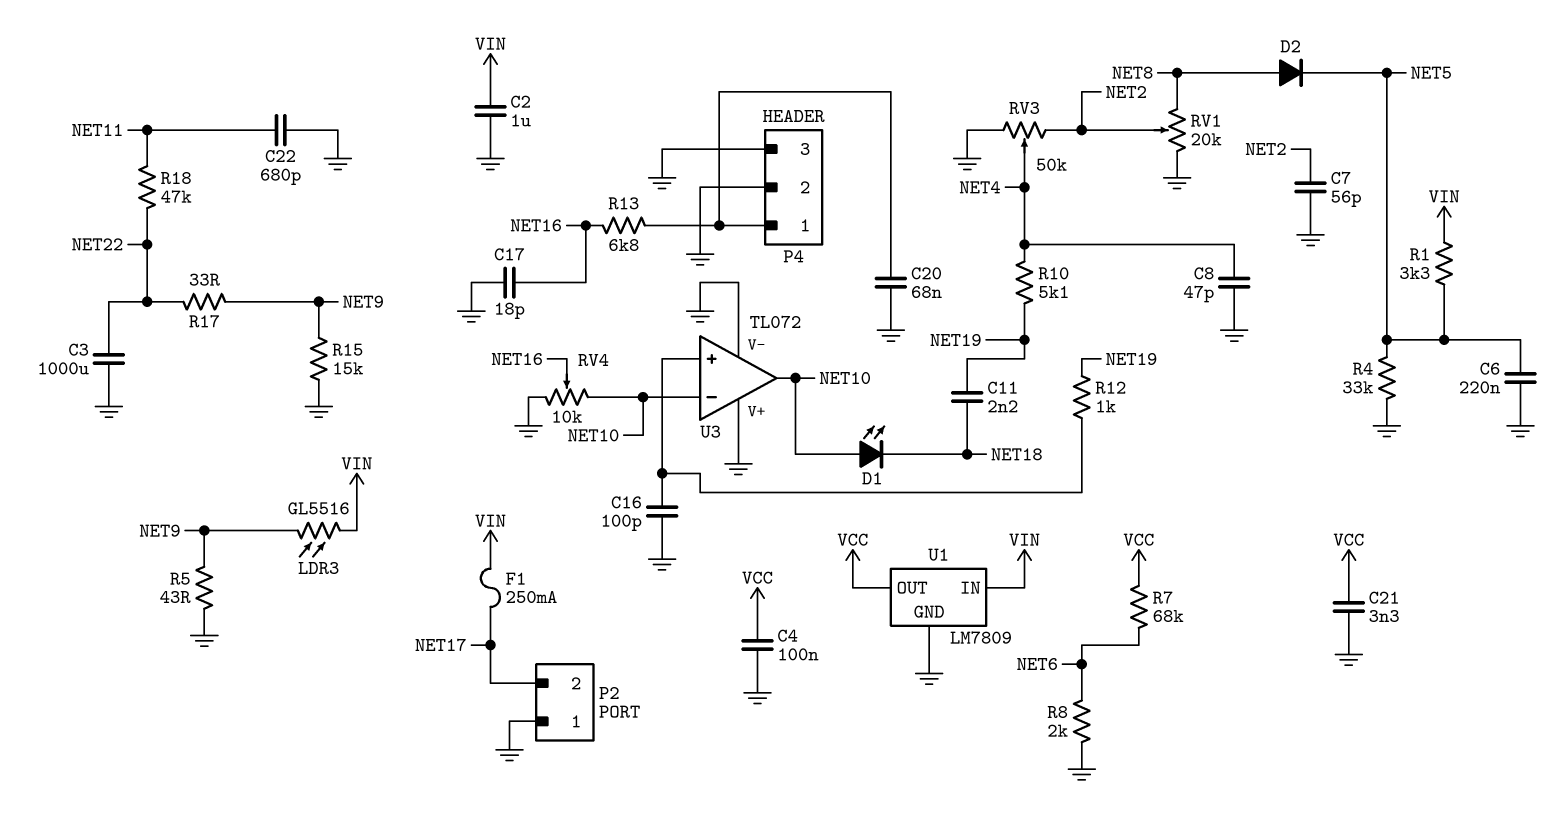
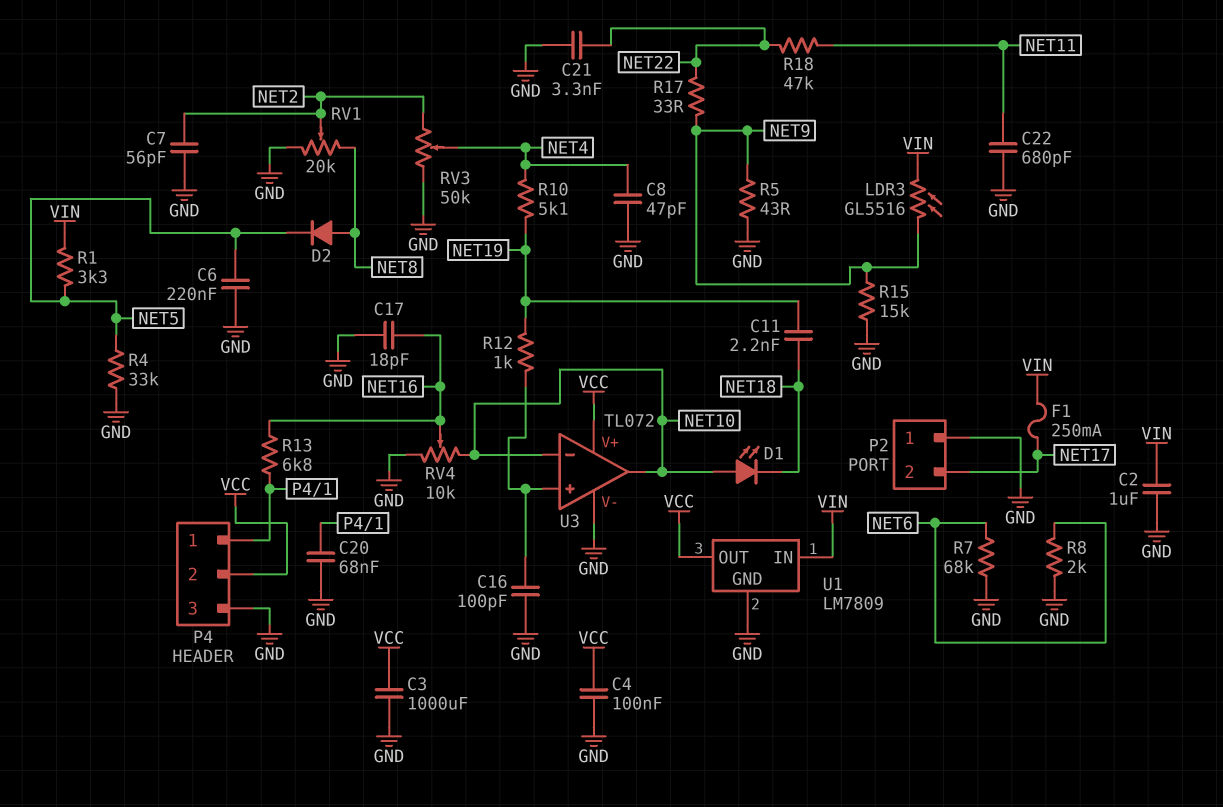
C3: 1000uF (GND, NET22) -> 1000uF (GND, VCC)
C21: 3.3nF (GND, VCC) -> 3.3nF (GND, NET22)
P4 pin 2: GND -> VCC
R7: 68k (NET6, VCC) -> 68k (GND, NET6)
U3 pin V+: GND -> VCC

